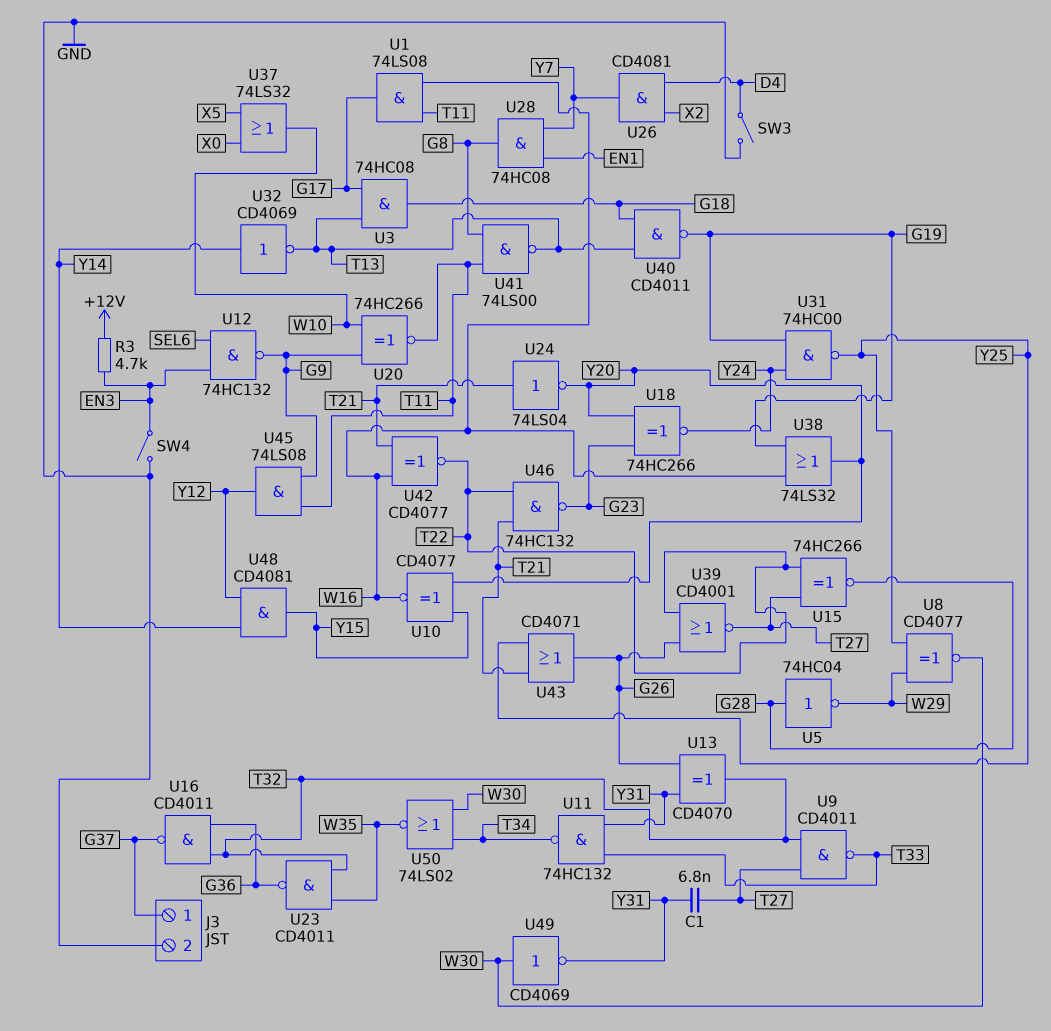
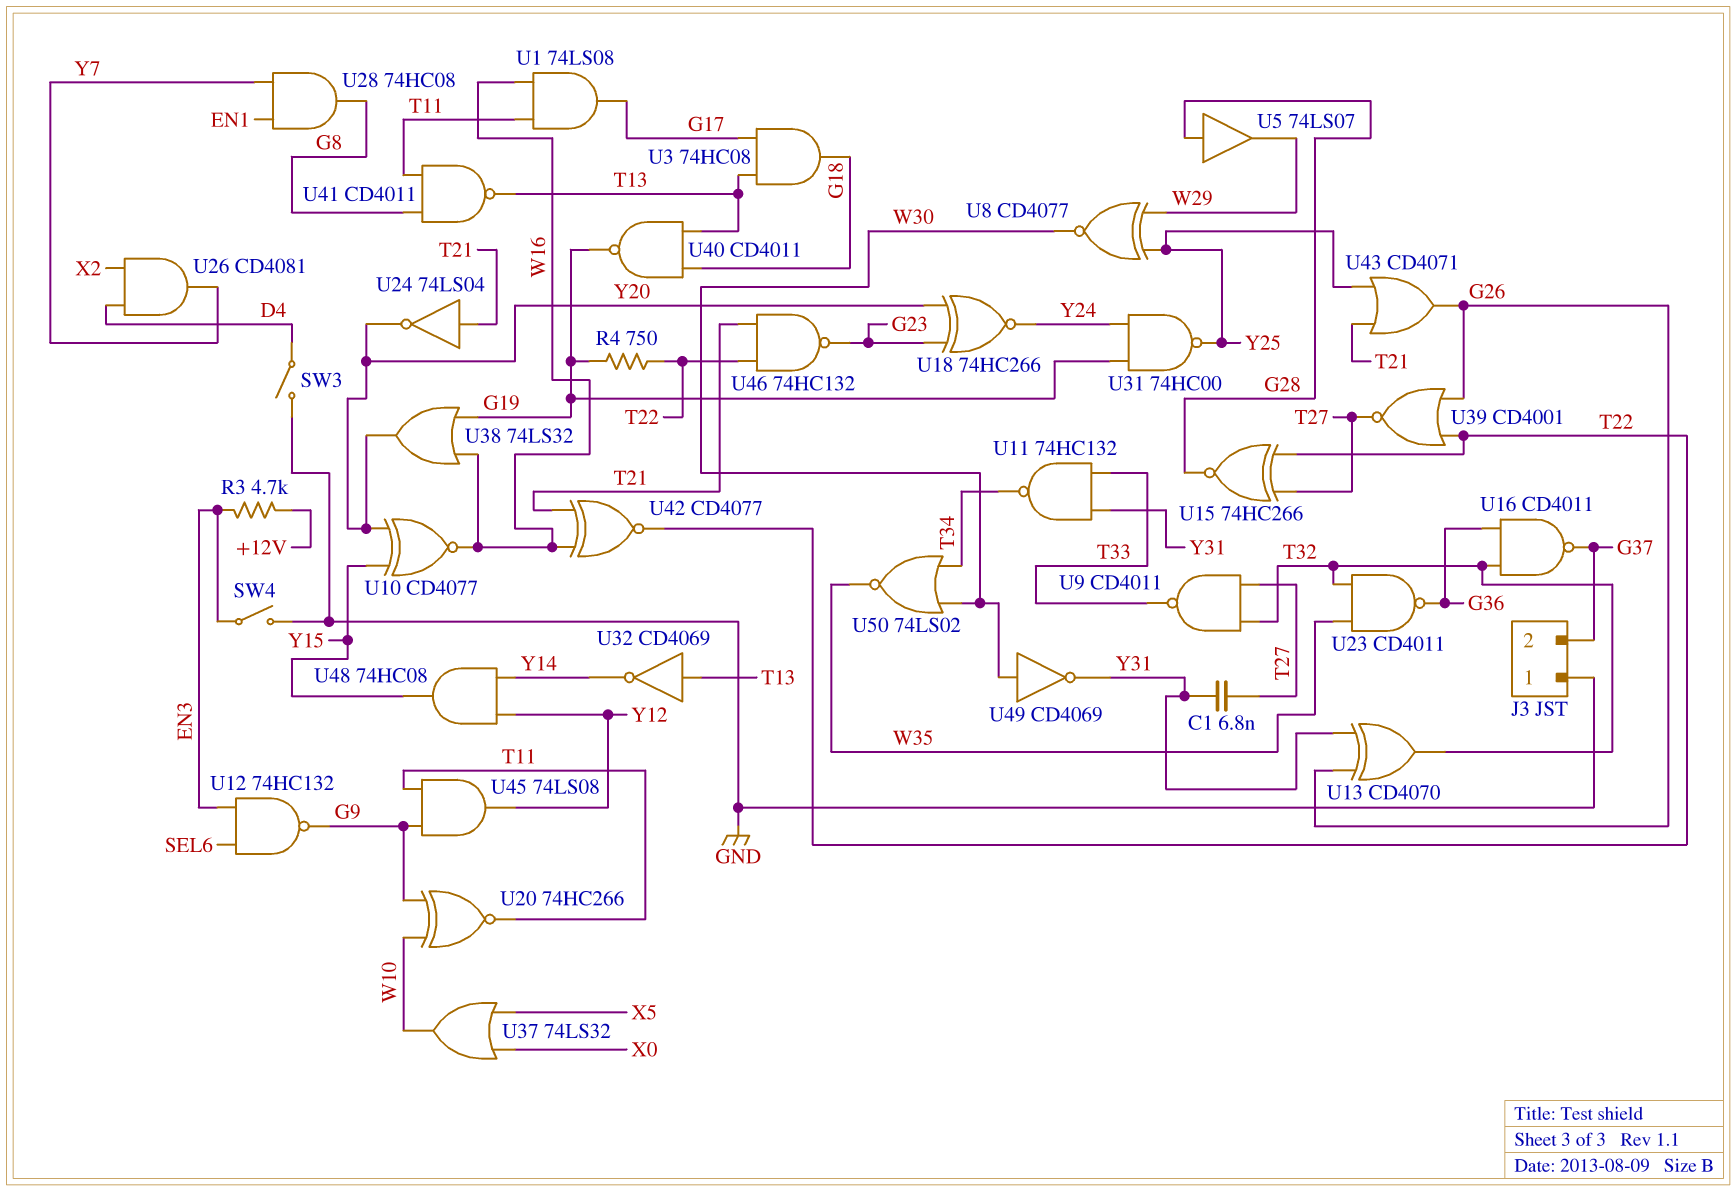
J3 pin 1: G37 -> GND
J3 pin 2: GND -> G37
R4: none -> 750 (G19, T22)
U5: NOT 74HC04 (in G28, out W29) -> buffer 74LS07 (in G28, out W29)
U32: NOT CD4069 (in Y14, out T13) -> NOT CD4069 (in T13, out Y14)
U41: NAND 74LS00 (in G8, in T11, out T13) -> NAND CD4011 (in G8, in T11, out T13)
U48: AND CD4081 (in Y12, in Y14, out Y15) -> AND 74HC08 (in Y12, in Y14, out Y15)

